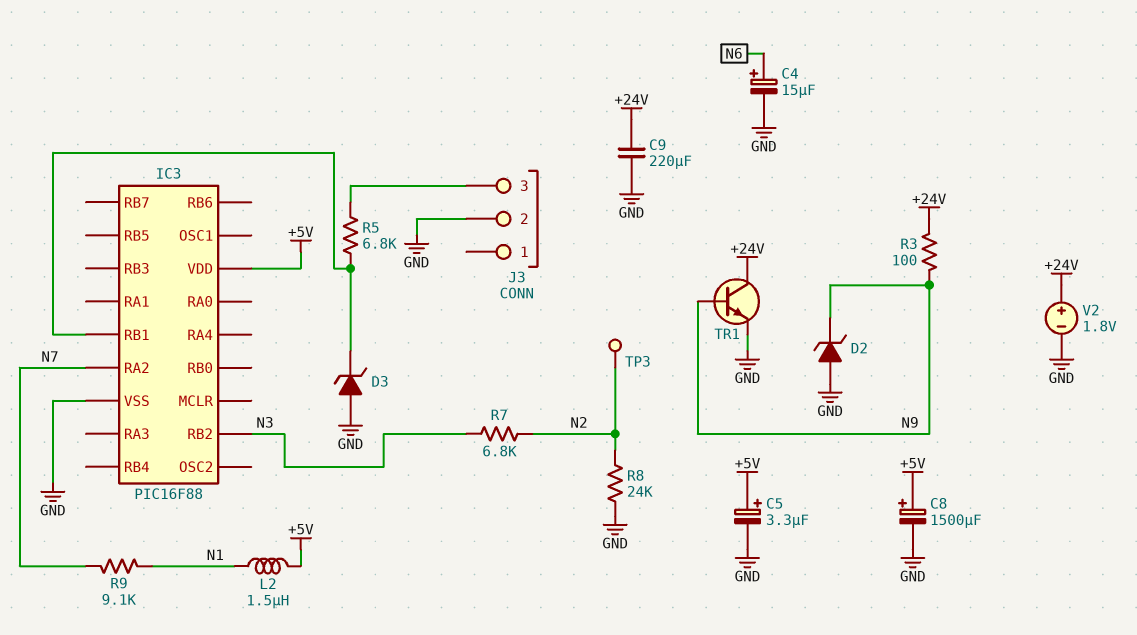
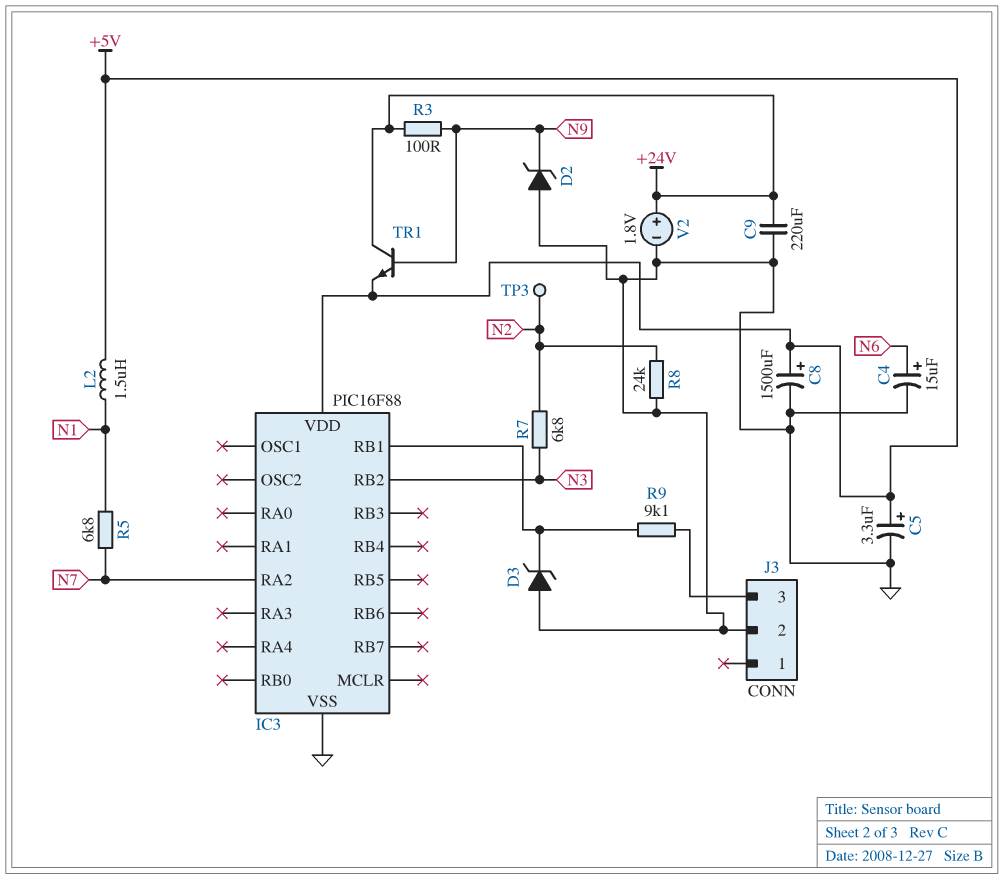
R5: 6.8k (IC3/RB1, J3/3) -> 6.8k (N1, N7)
R9: 9.1k (N1, N7) -> 9.1k (IC3/RB1, J3/3)
TR1: NPN (B N9, C +24V, E GND) -> NPN (B N9, C +24V, E +5V)

